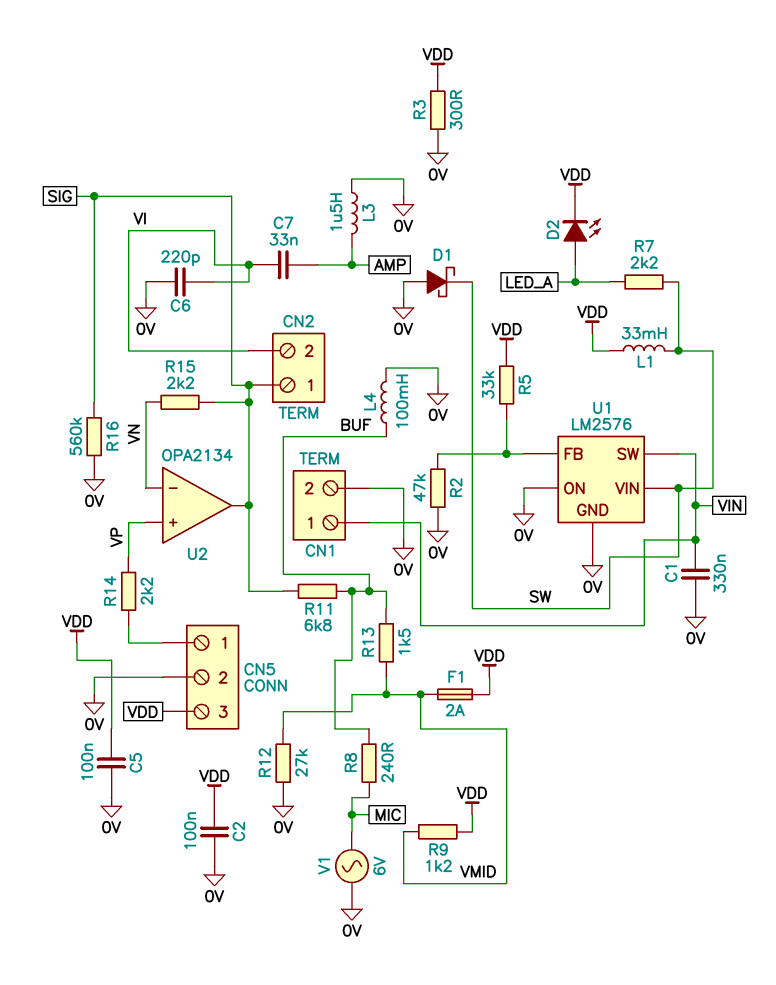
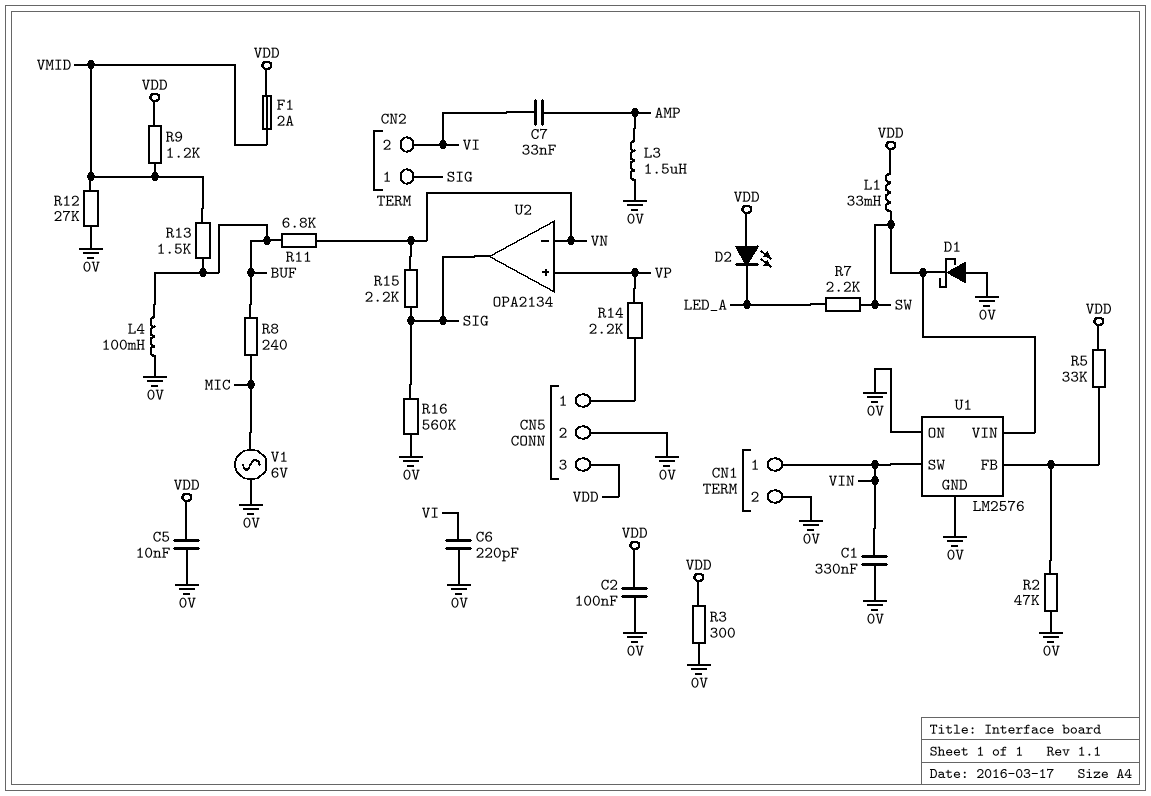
C5: 100nF (0V, VDD) -> 10nF (0V, VDD)
D2: LED (A LED_A, K VDD) -> LED (A VDD, K LED_A)
R11: 6.8k (BUF, SIG) -> 6.8k (BUF, VN)

